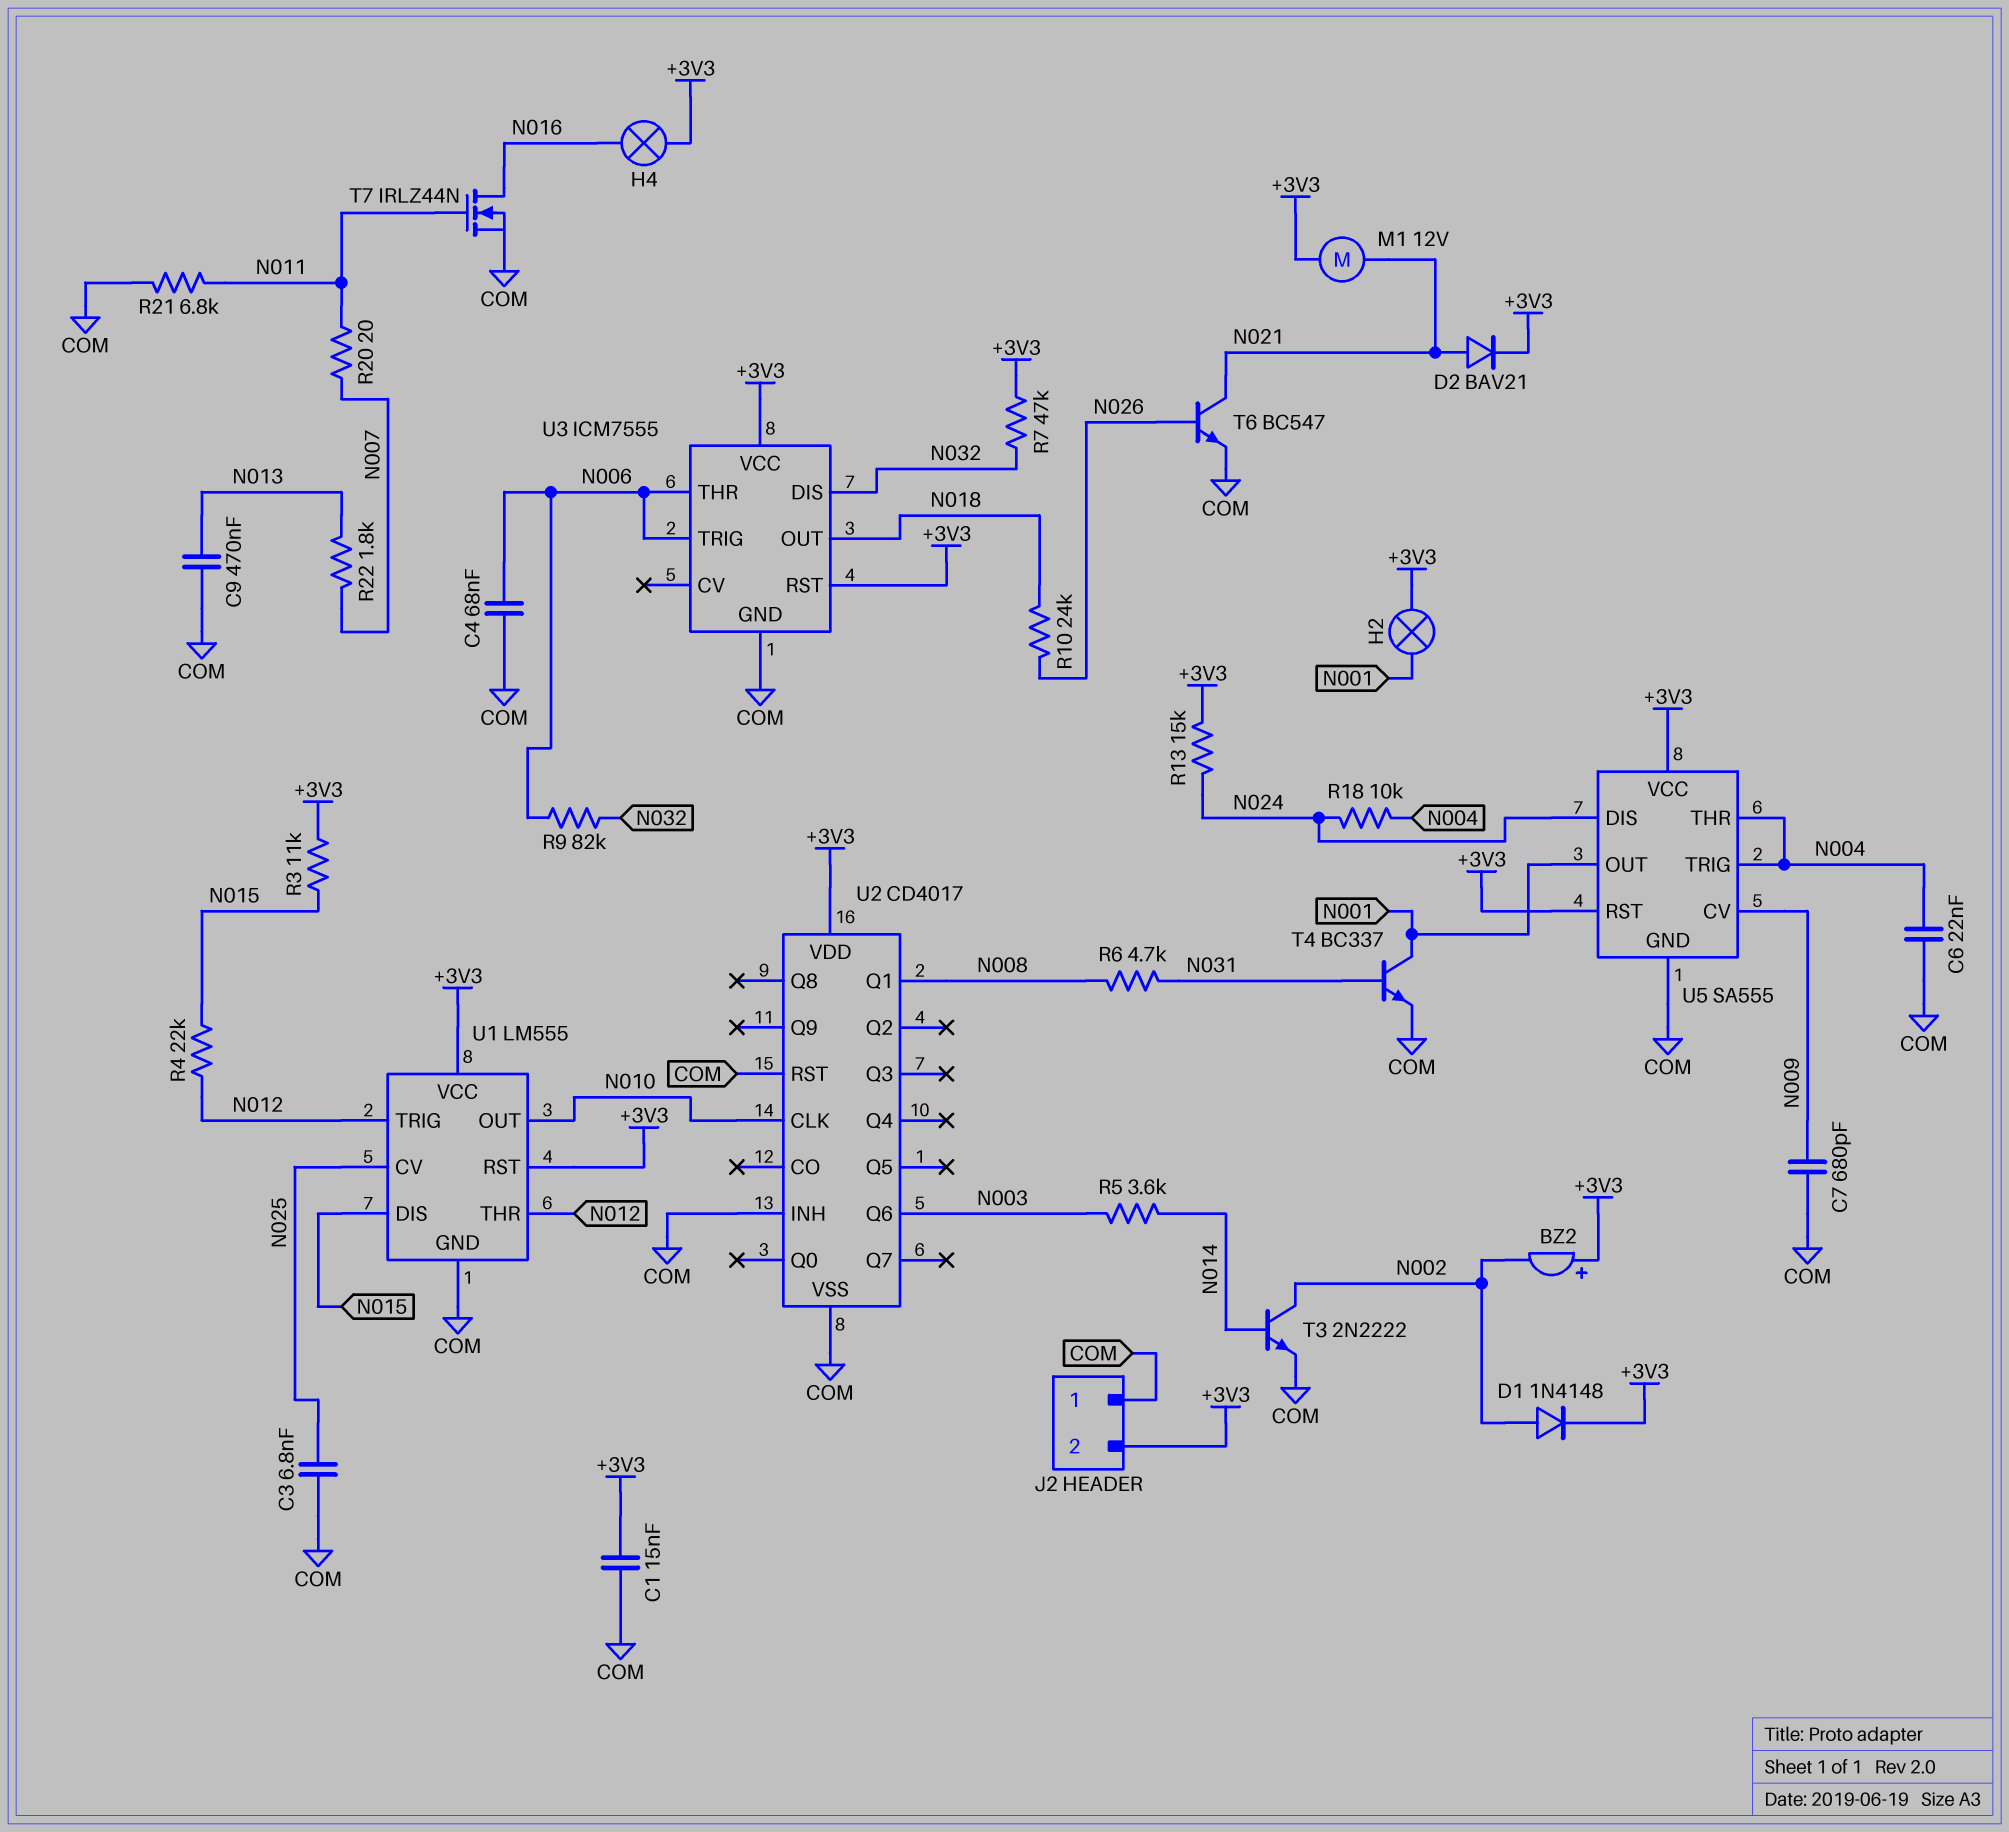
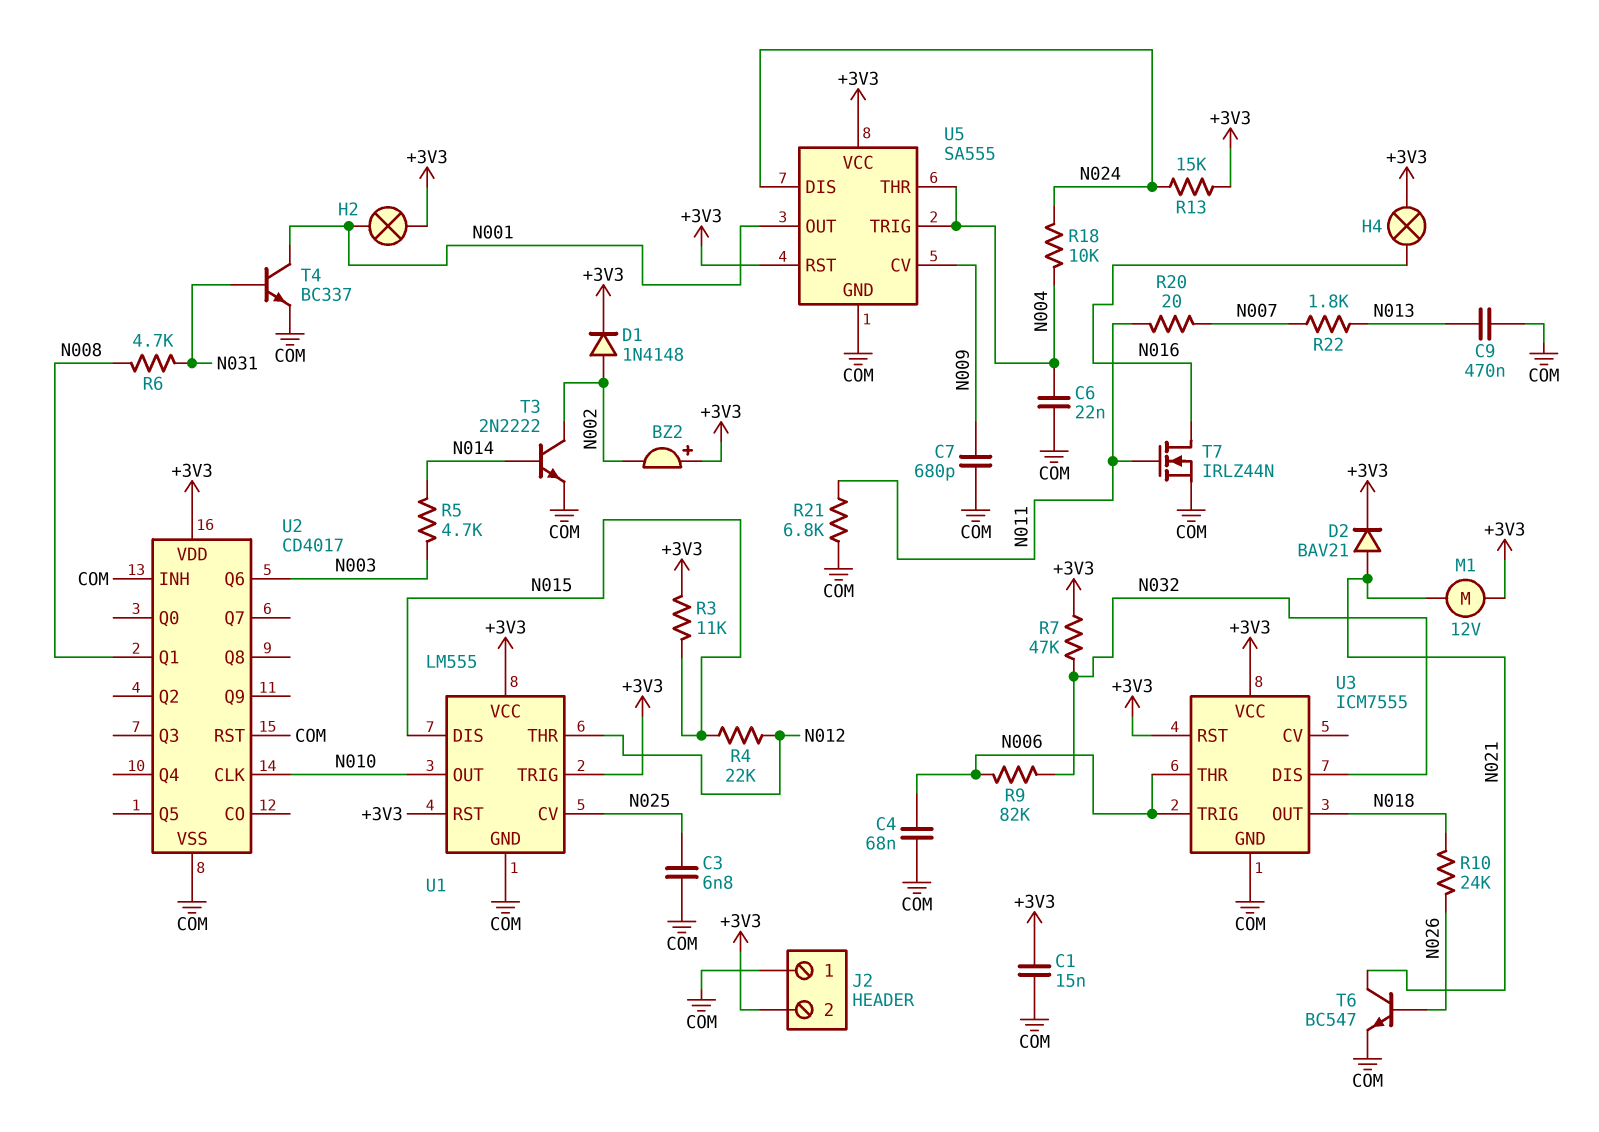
R5: 3.6k (N003, N014) -> 4.7k (N003, N014)
U1 pin TRIG: N012 -> +3V3

